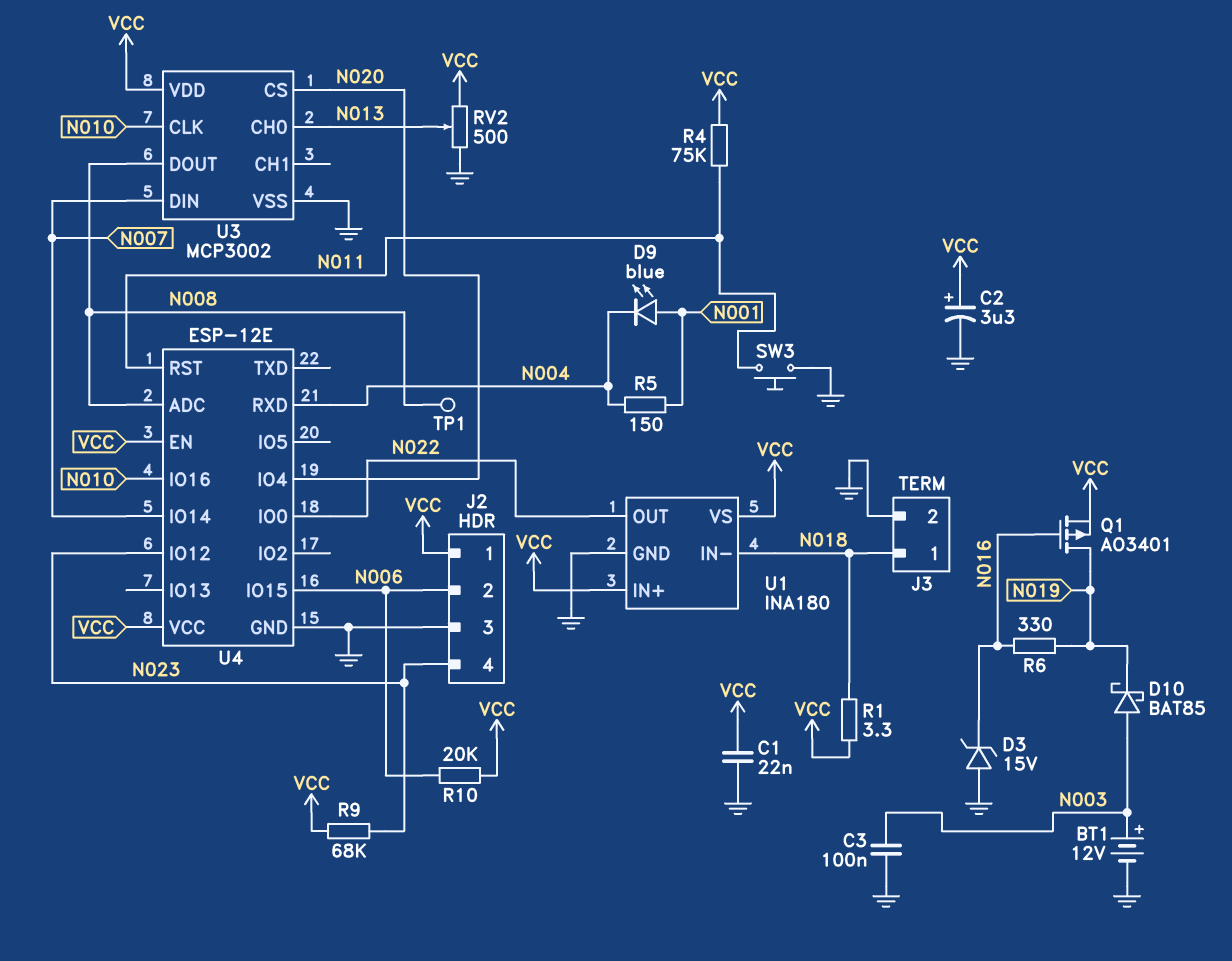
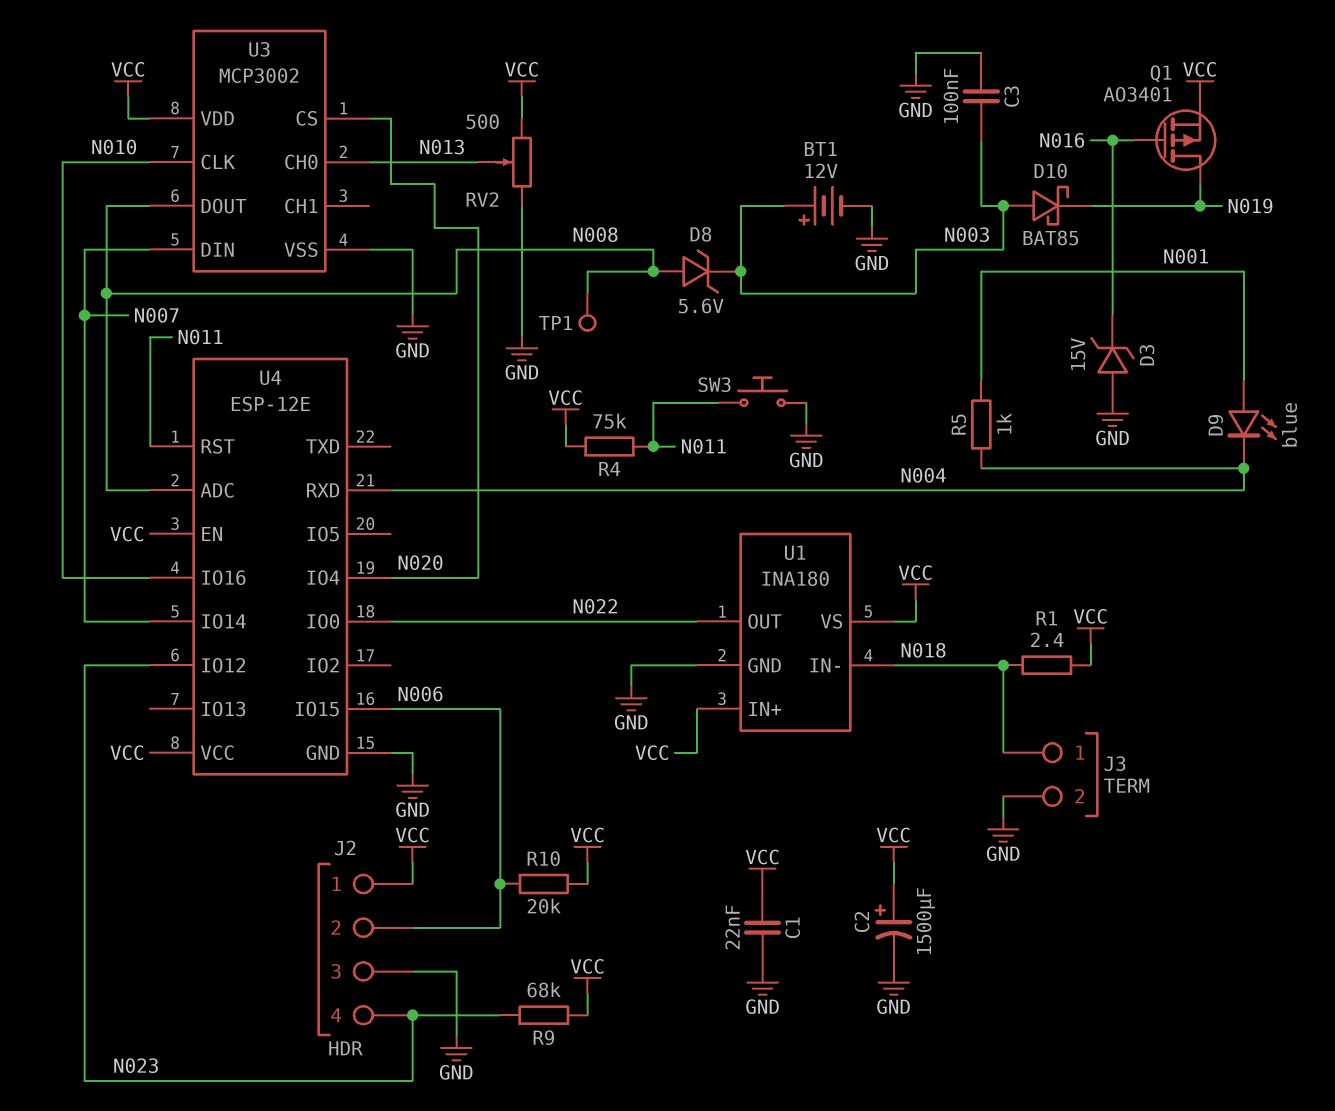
C2: 3.3uF (plus VCC, minus GND) -> 1500uF (plus VCC, minus GND)
D8: none -> zener 5.6V (A N008, K N003)
R1: 3.3 (N018, VCC) -> 2.4 (N018, VCC)
R5: 150 (N001, N004) -> 1k (N001, N004)
R6: 330 (N016, N019) -> none

